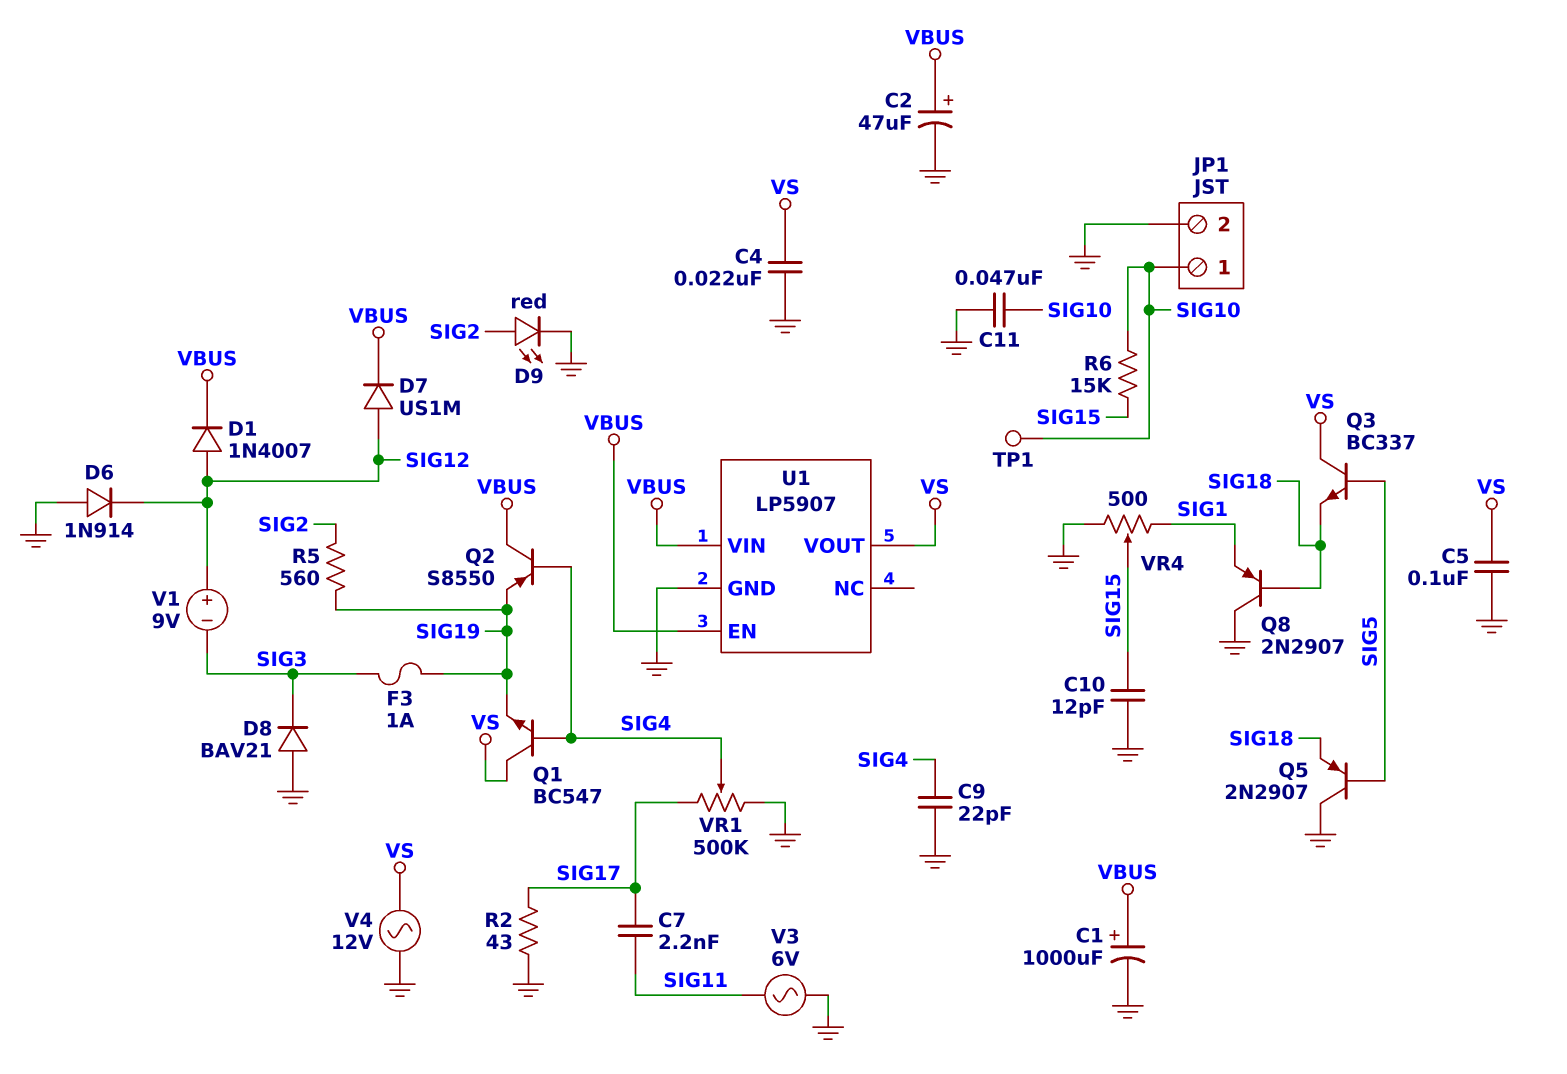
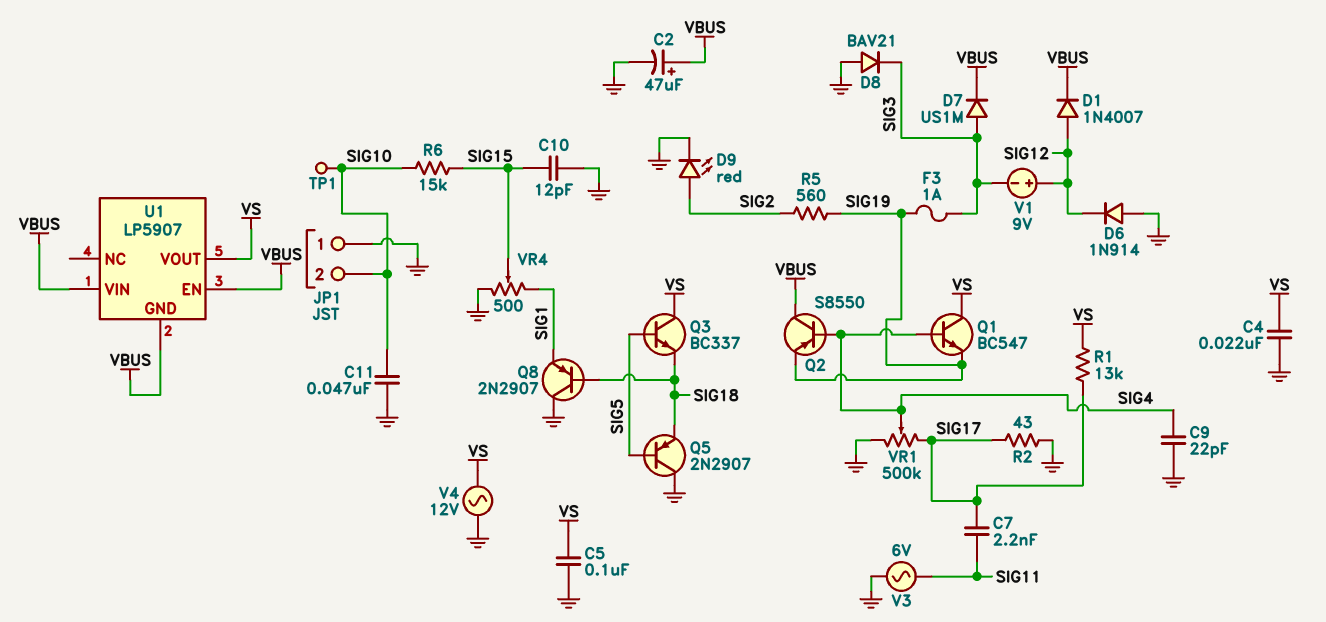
C1: 1000uF (plus VBUS, minus GND) -> none
D7: diode US1M (A SIG12, K VBUS) -> diode US1M (A SIG3, K VBUS)
JP1 pin 1: SIG10 -> GND
JP1 pin 2: GND -> SIG10
R1: none -> 13k (SIG17, VS)
U1 pin GND: GND -> VBUS

